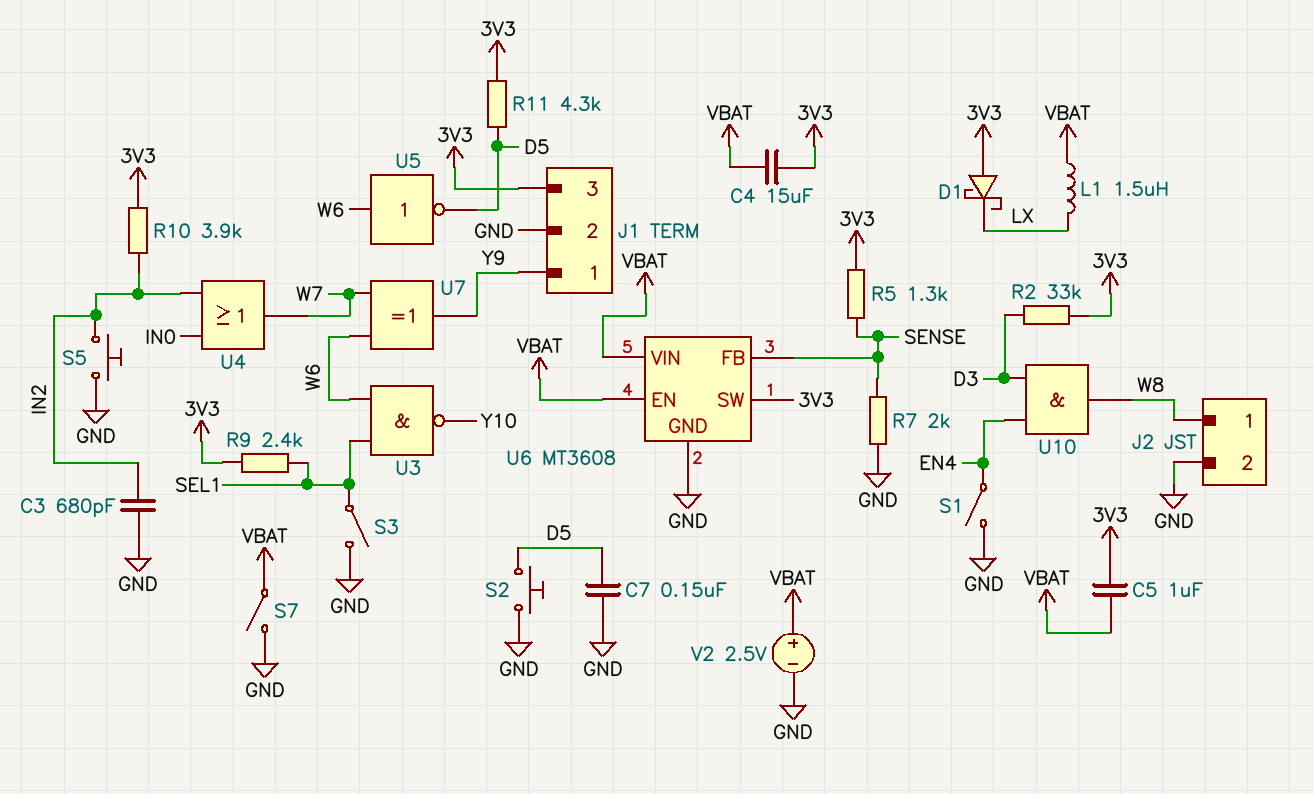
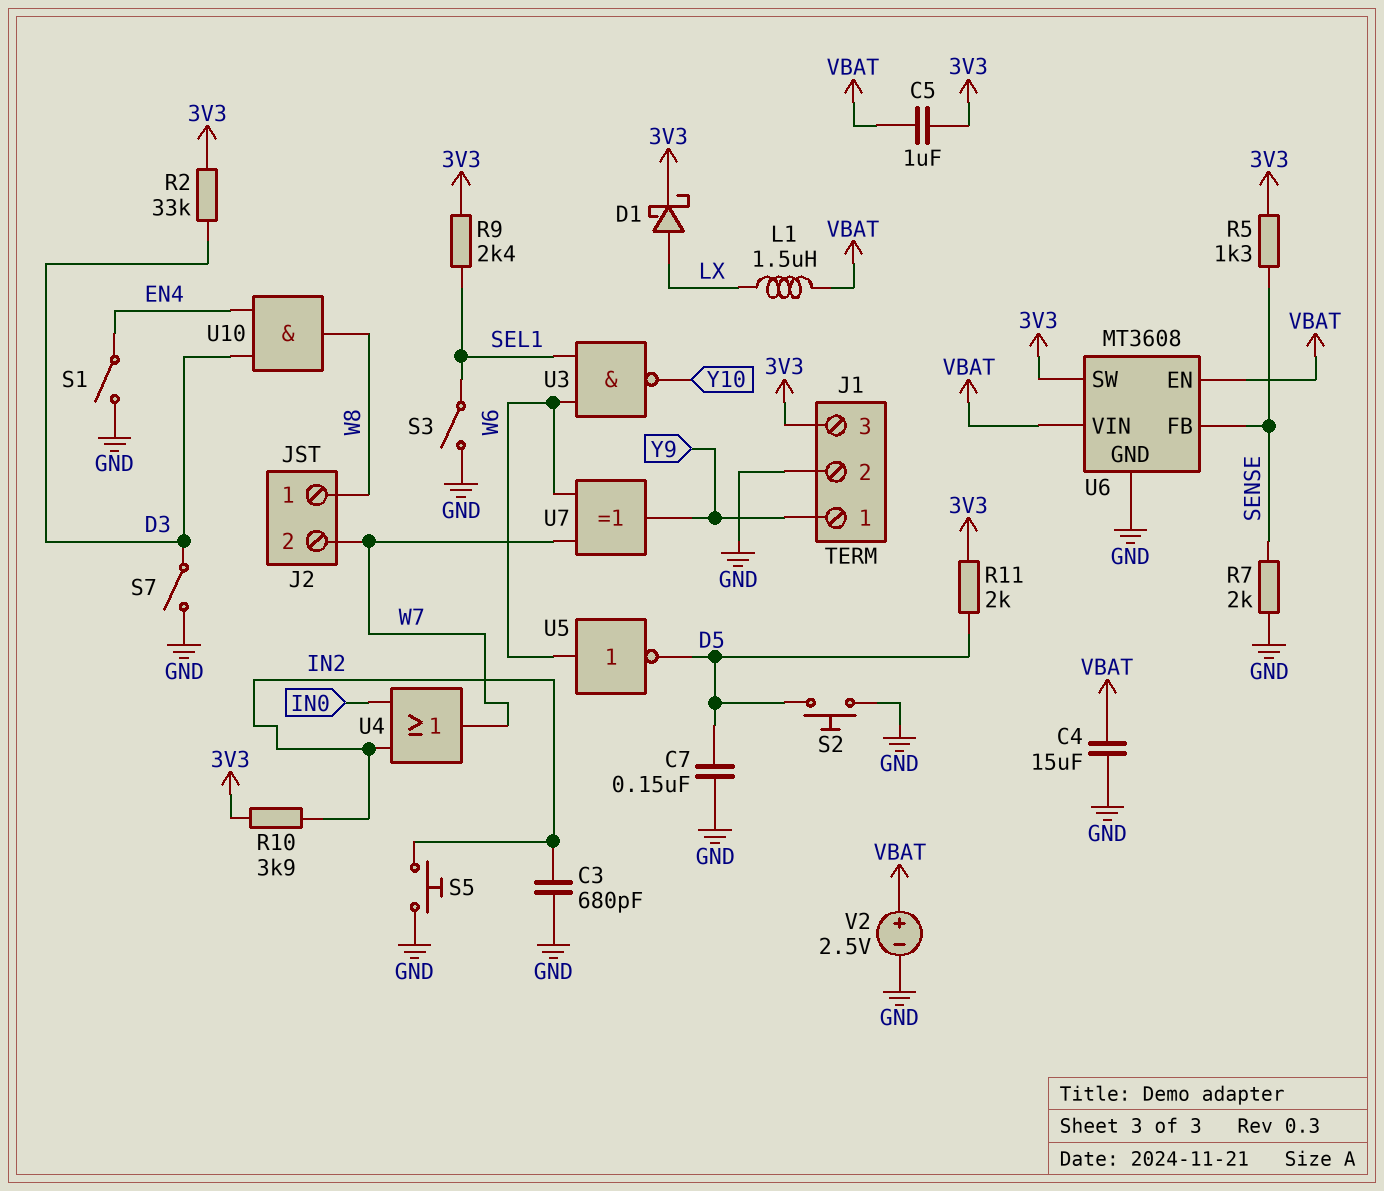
C4: 15uF (3V3, VBAT) -> 15uF (GND, VBAT)
D1: schottky (A 3V3, K LX) -> schottky (A LX, K 3V3)
J2 pin 2: GND -> W7
R11: 4.3k (3V3, D5) -> 2k (3V3, D5)
S7: switch (GND, VBAT) -> switch (D3, GND)

